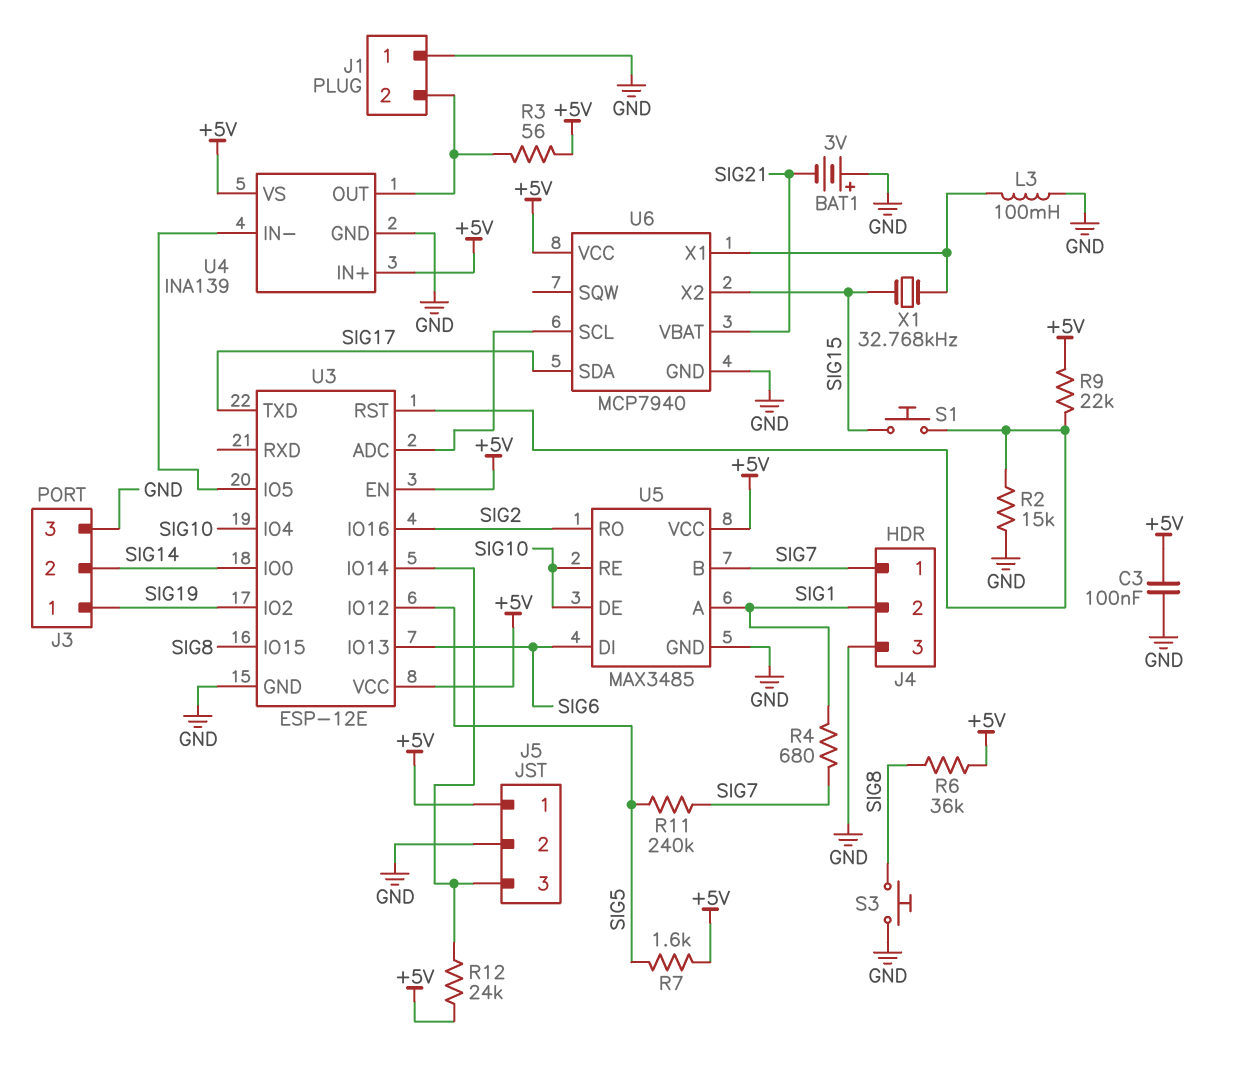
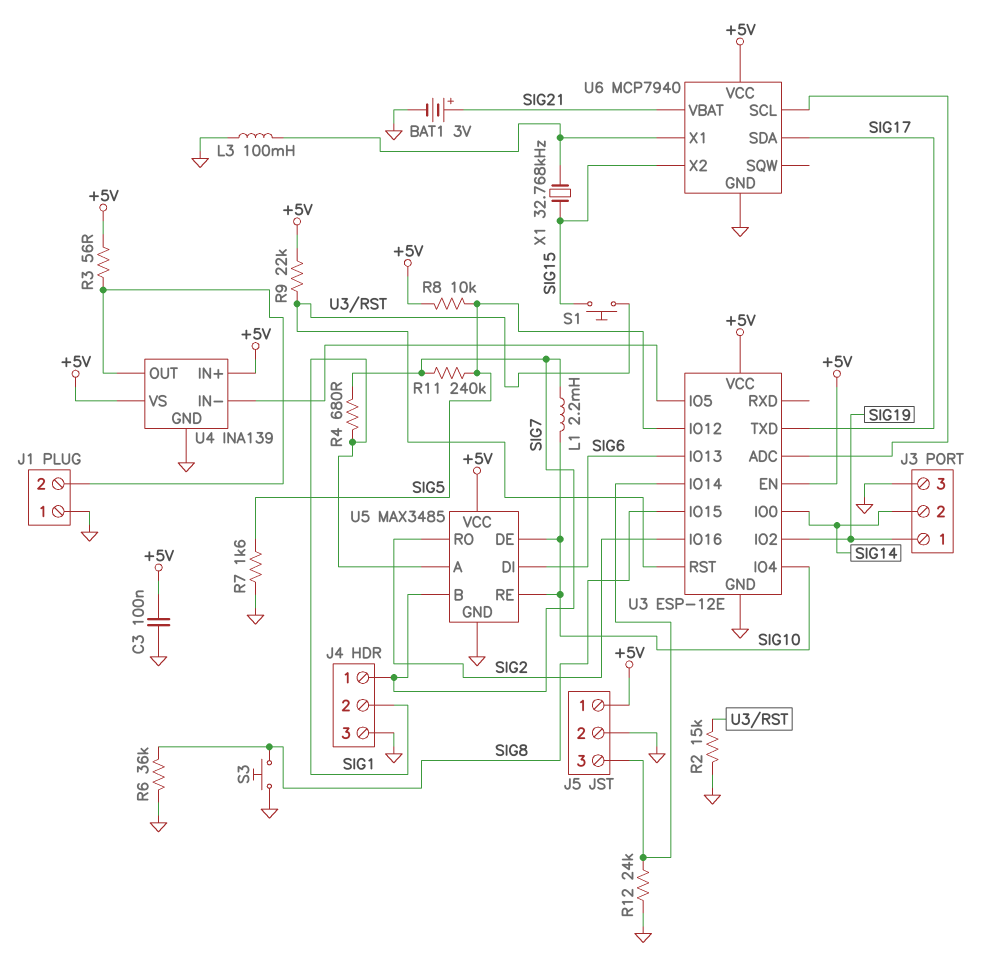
BAT1: 3V (plus GND, minus SIG21) -> 3V (plus SIG21, minus GND)
L1: none -> 2.2mH (SIG7, SIG10)
R6: 36k (+5V, SIG8) -> 36k (GND, SIG8)
R7: 1.6k (+5V, SIG5) -> 1.6k (GND, SIG5)
R8: none -> 10k (+5V, SIG5)
R12: 24k (+5V, J5/3) -> 24k (GND, J5/3)

